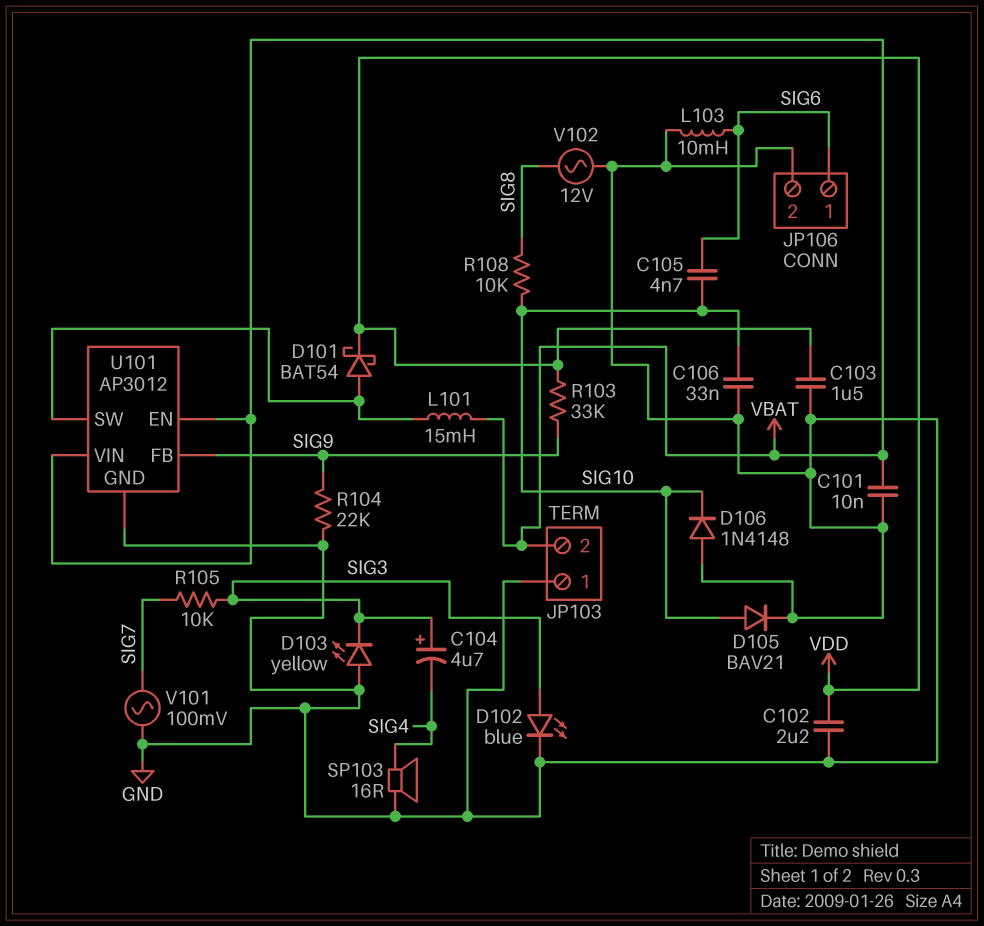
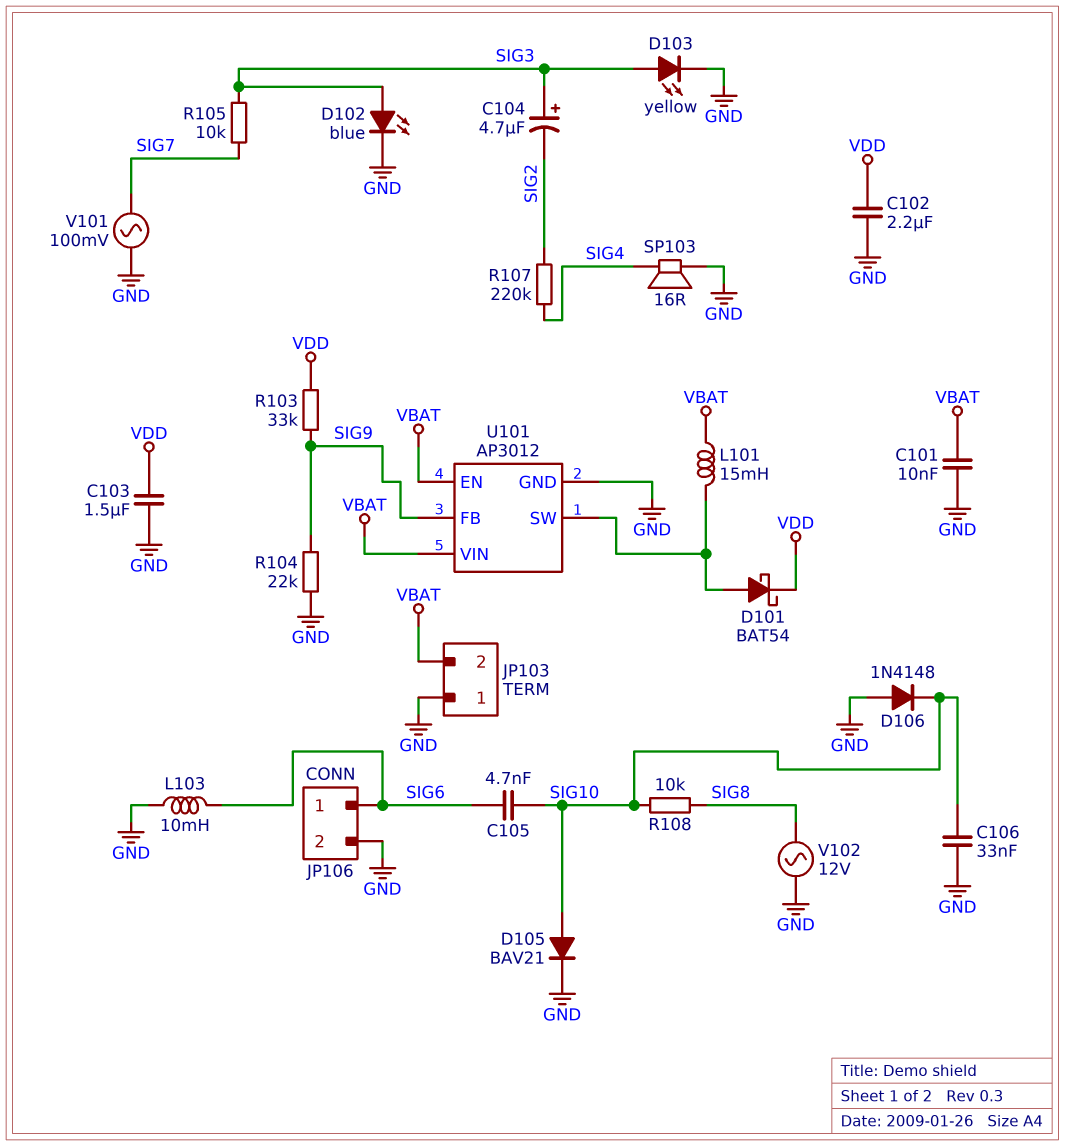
C104: 4.7uF (plus SIG3, minus SIG4) -> 4.7uF (plus SIG3, minus SIG2)
D103: LED yellow (A GND, K SIG3) -> LED yellow (A SIG3, K GND)
R107: none -> 220k (SIG2, SIG4)

